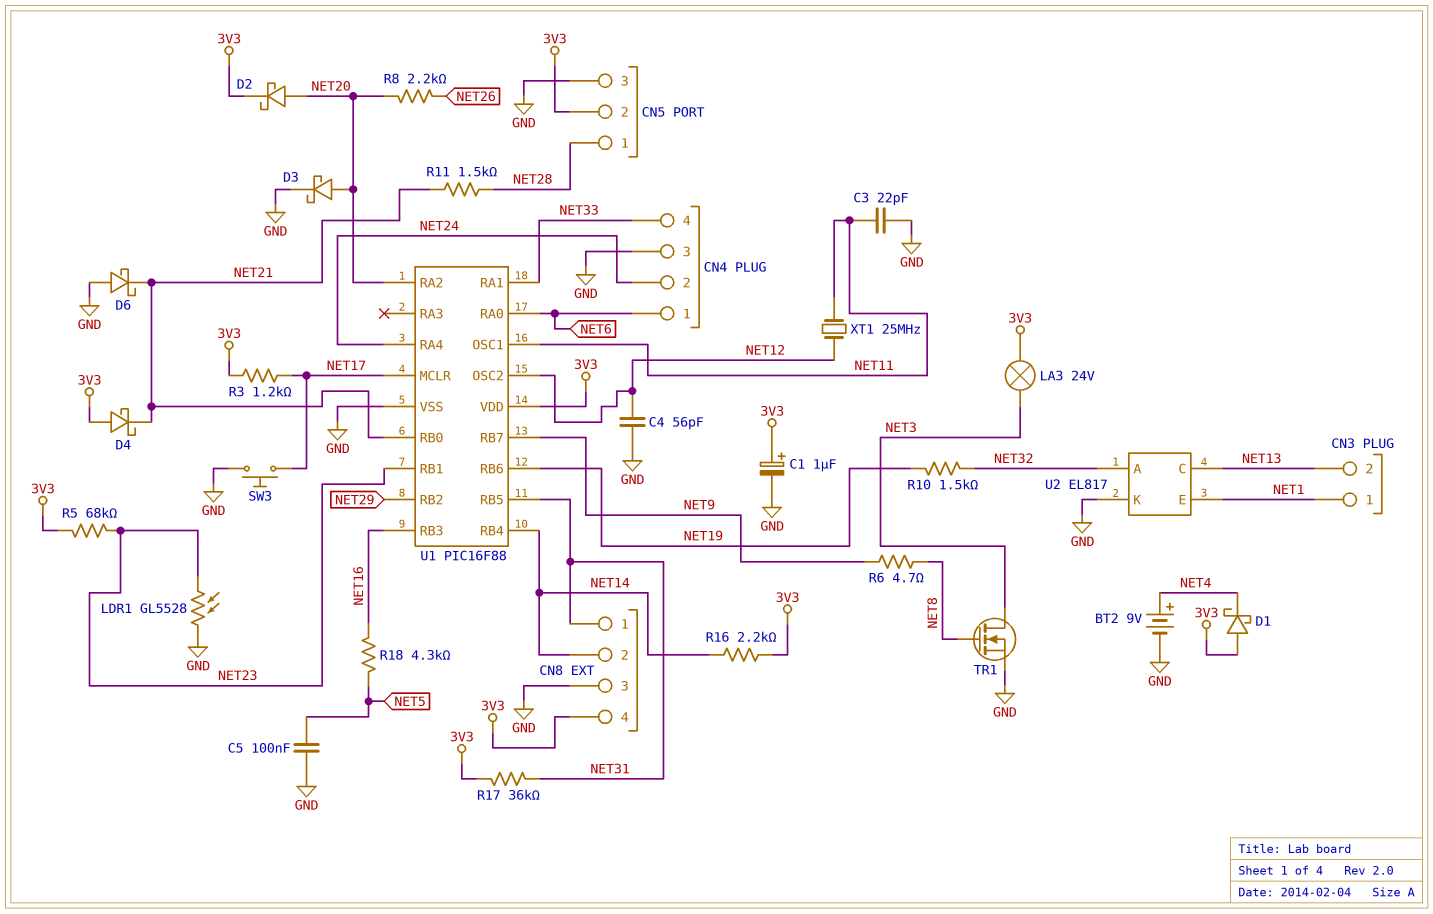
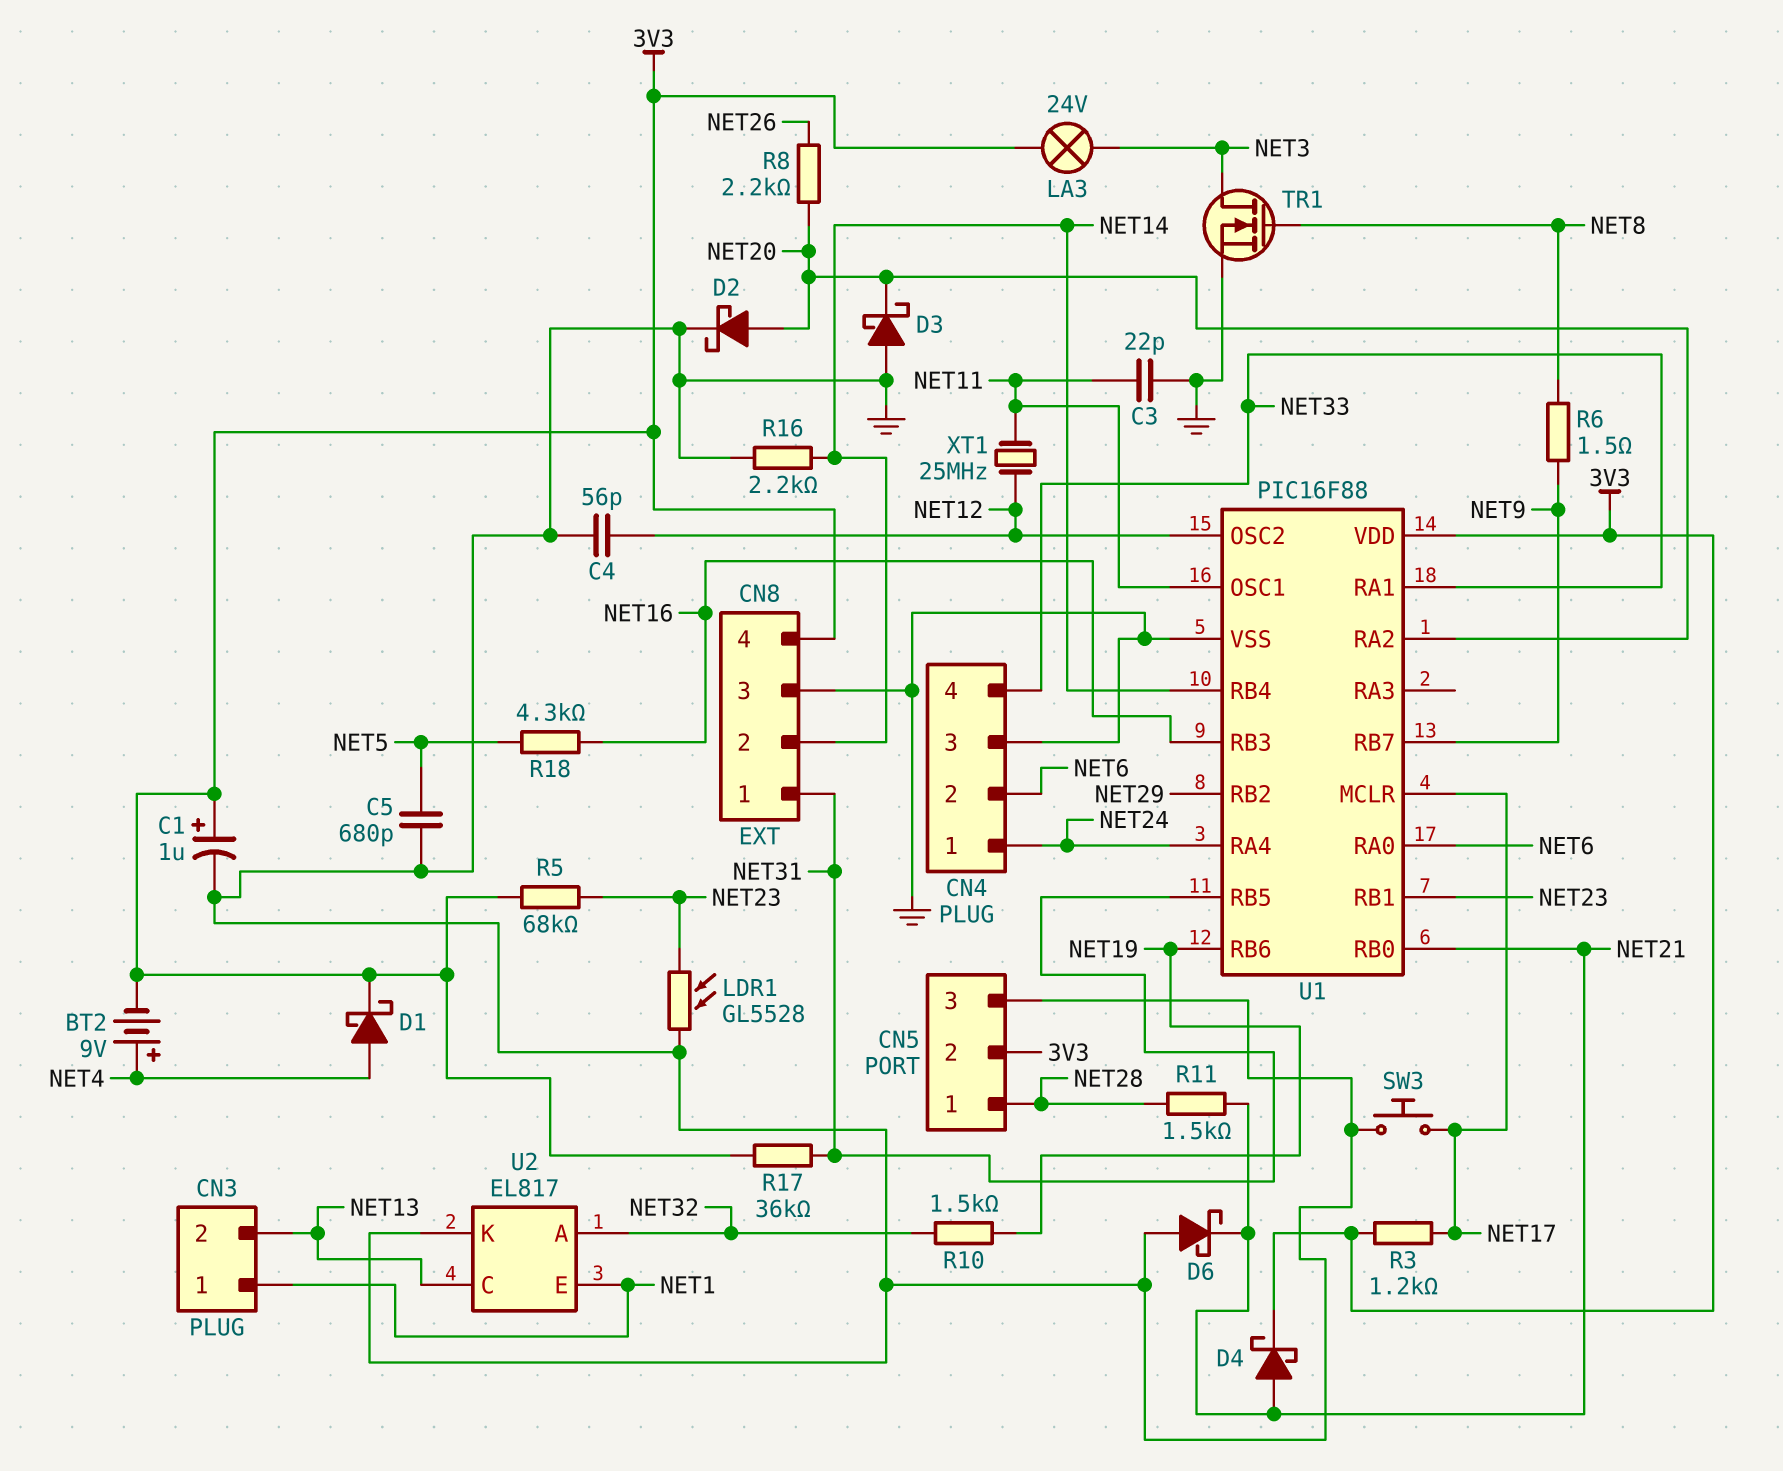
BT2: 9V (plus NET4, minus GND) -> 9V (plus NET4, minus 3V3)
C5: 100nF (GND, NET5) -> 680pF (GND, NET5)
CN4 pin 1: NET6 -> NET24
CN4 pin 2: NET24 -> NET6
D1: schottky (A 3V3, K NET4) -> schottky (A NET4, K 3V3)
D2: schottky (A NET20, K 3V3) -> schottky (A NET20, K GND)
D3: schottky (A NET20, K GND) -> schottky (A GND, K NET20)
D4: schottky (A 3V3, K NET21) -> schottky (A NET21, K 3V3)
R6: 4.7 (NET8, NET9) -> 1.5 (NET8, NET9)
R16: 2.2k (3V3, NET14) -> 2.2k (GND, NET14)

